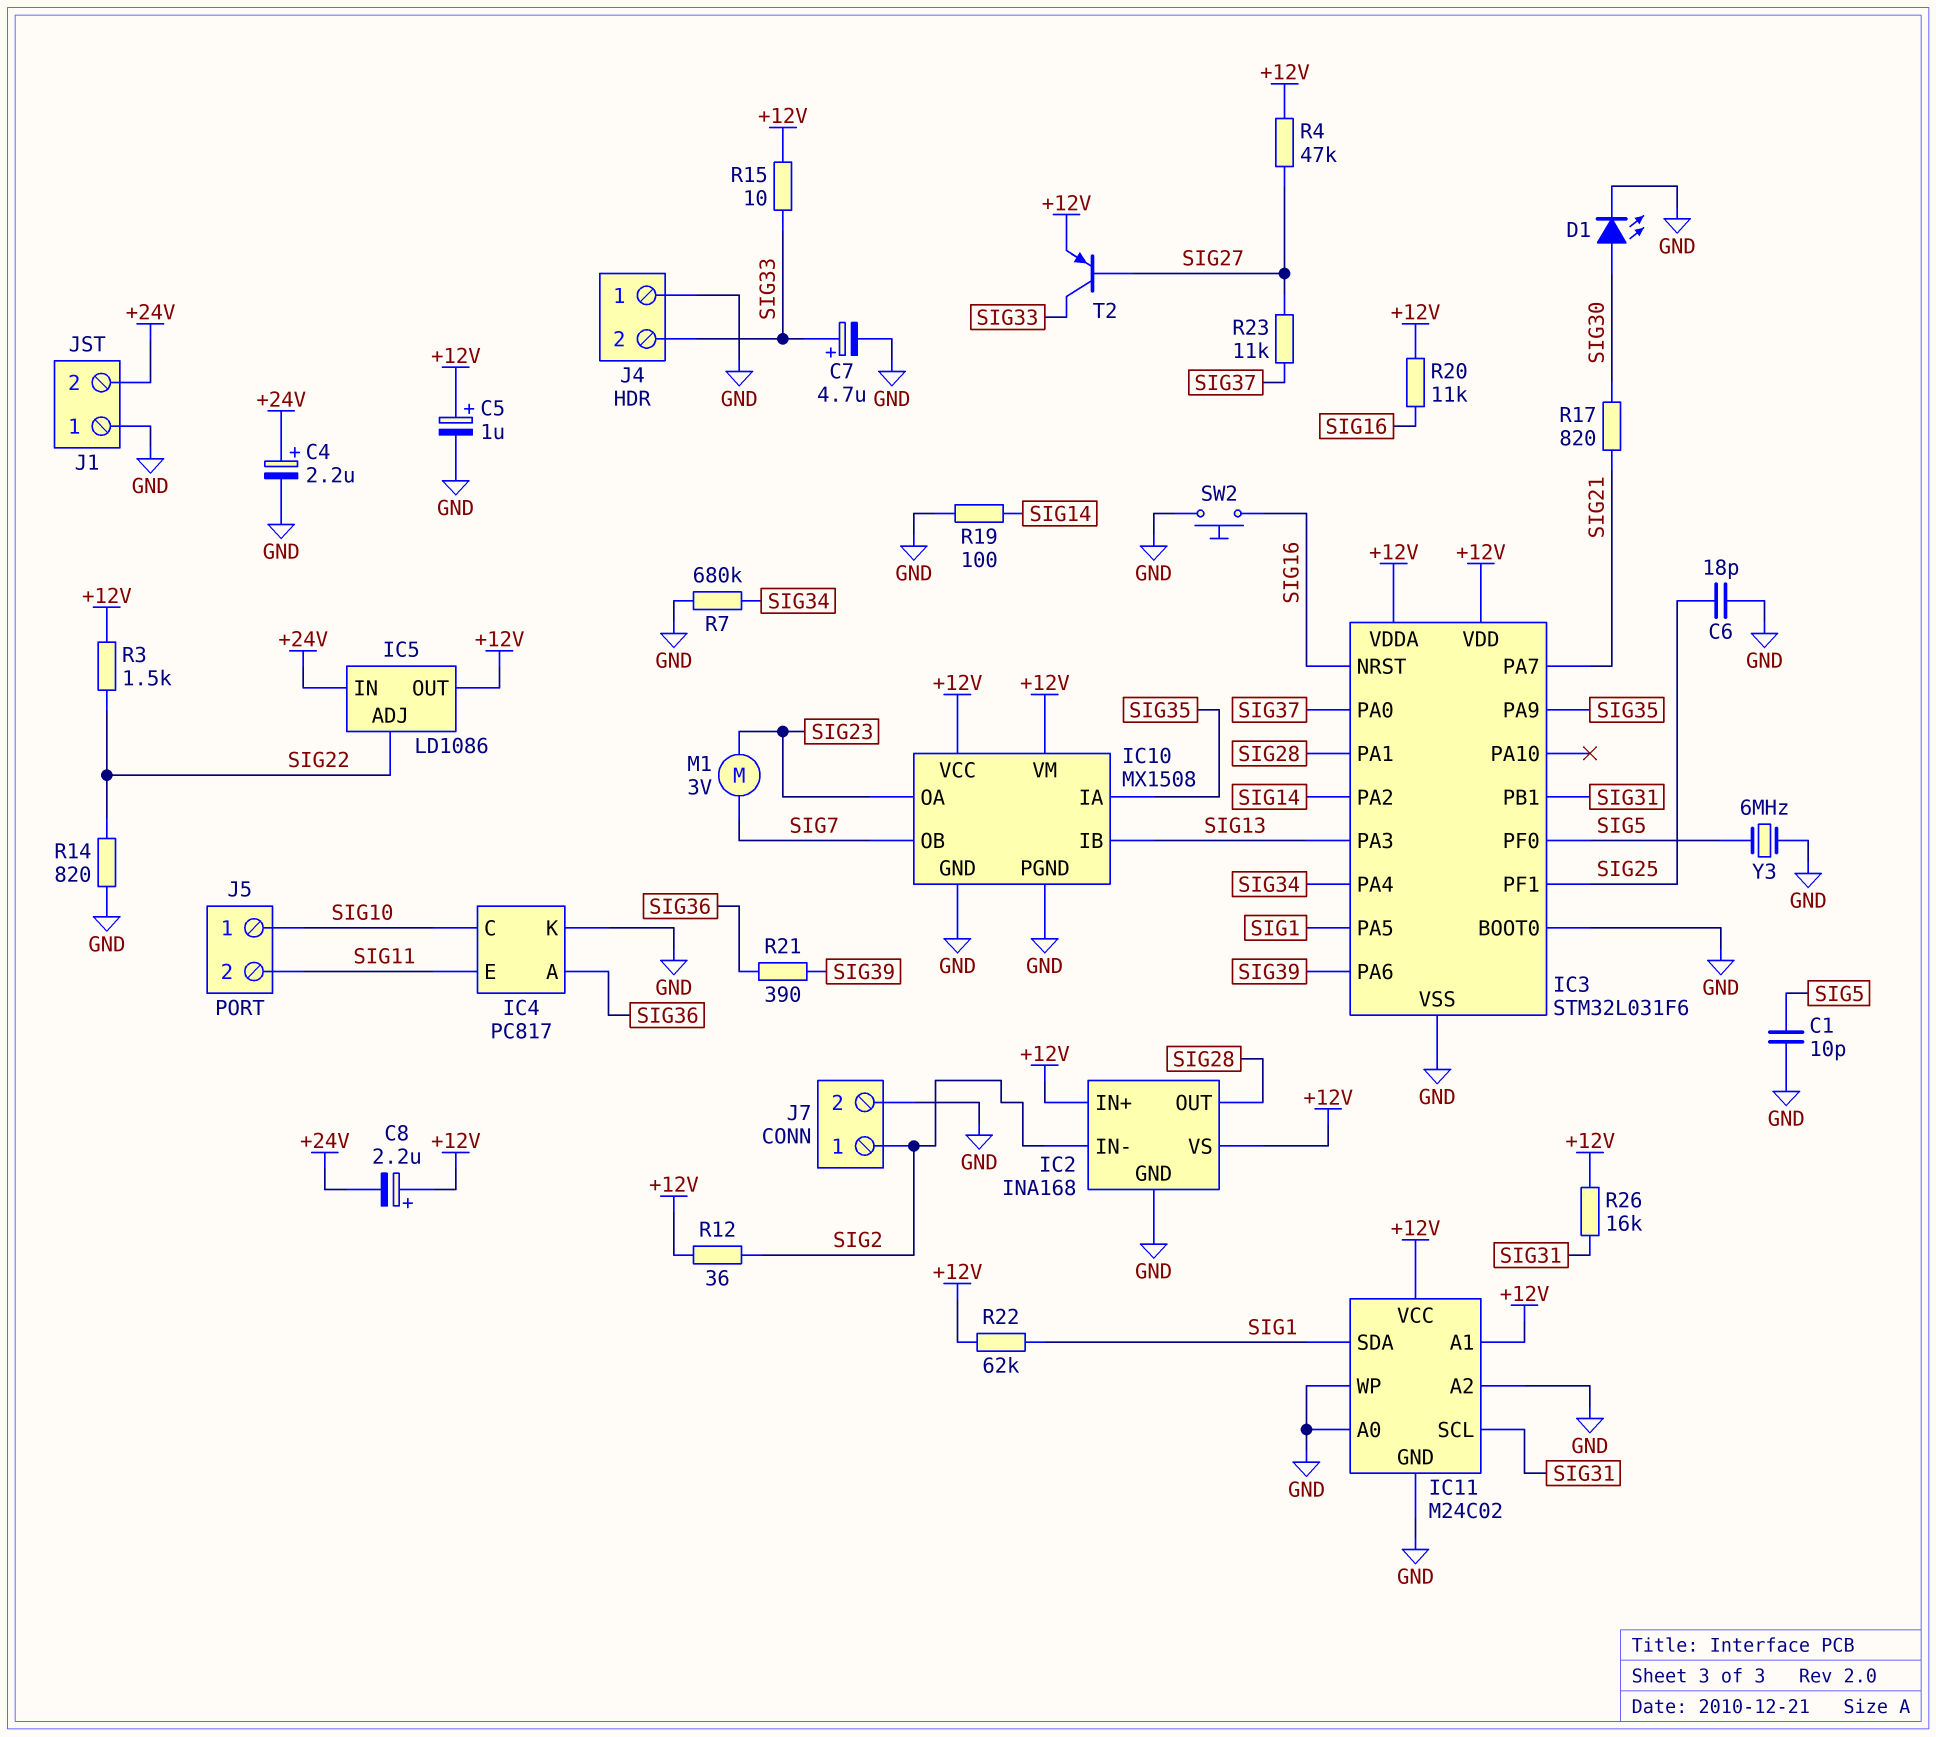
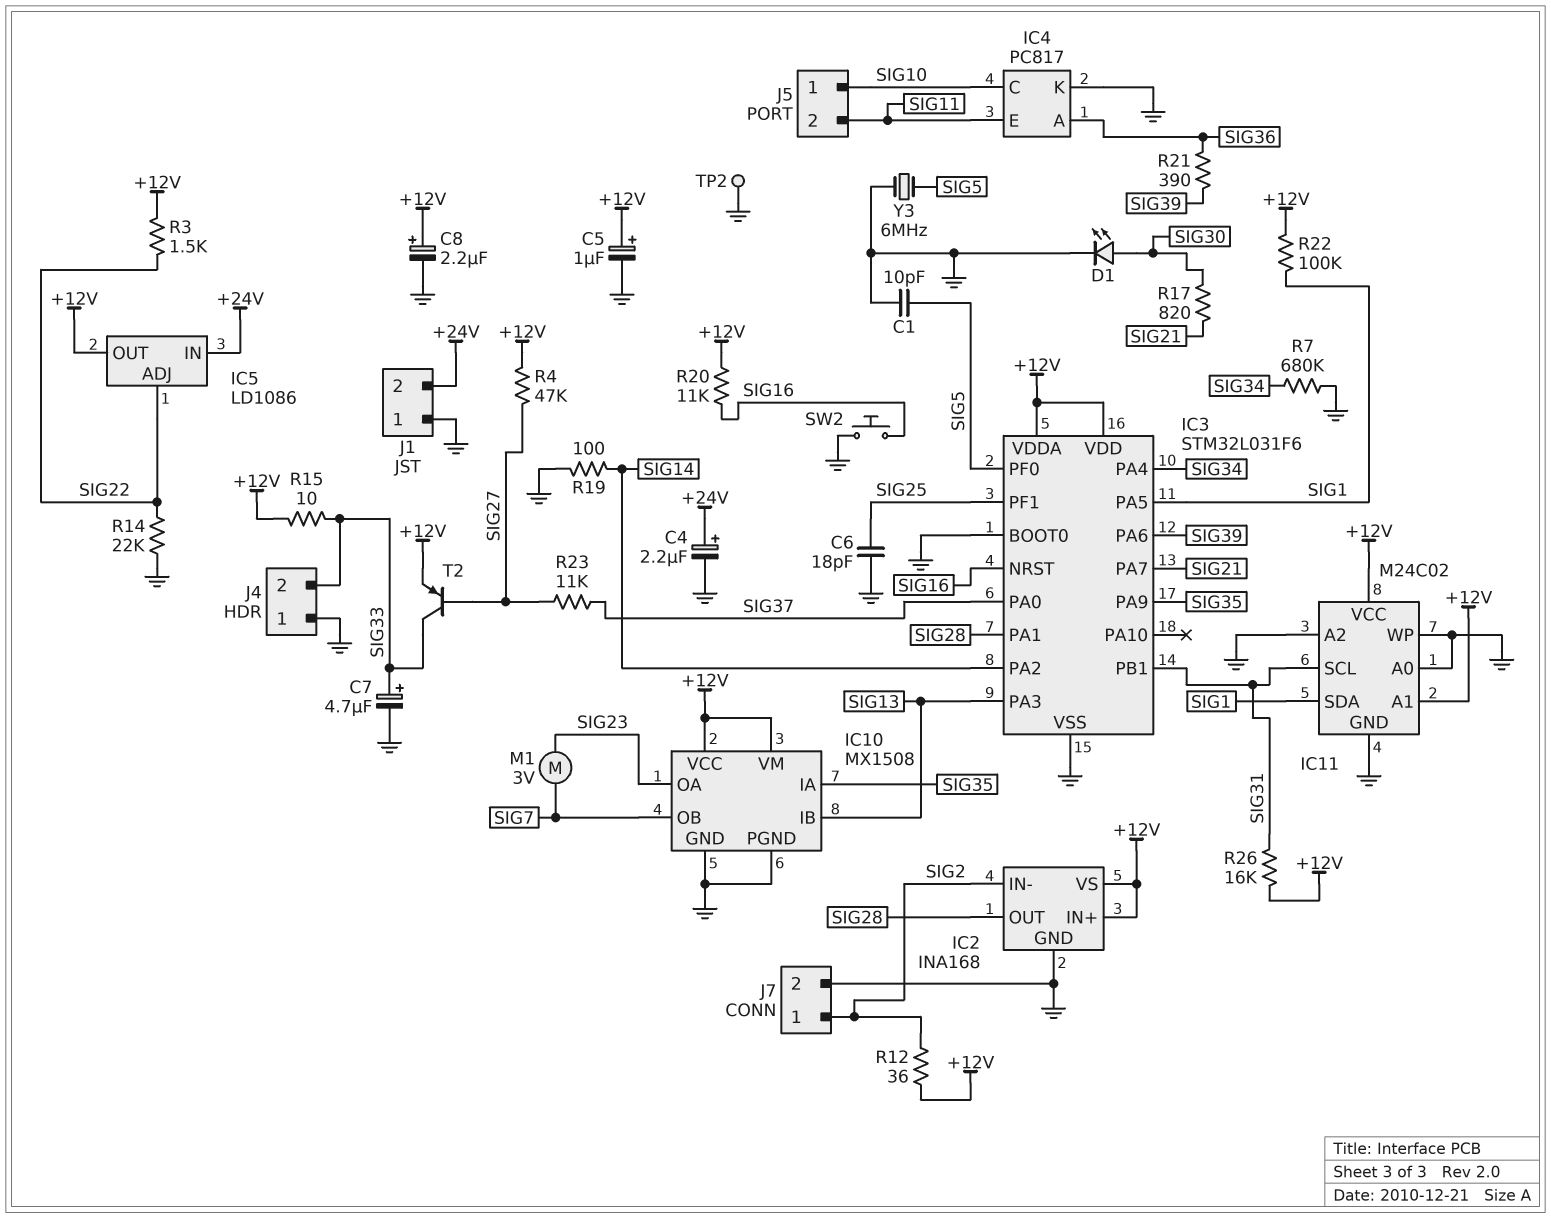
C8: 2.2uF (plus +12V, minus +24V) -> 2.2uF (plus +12V, minus GND)
R14: 820 (GND, SIG22) -> 22k (GND, SIG22)
R22: 62k (+12V, SIG1) -> 100k (+12V, SIG1)
TP2: none -> test point (GND)

